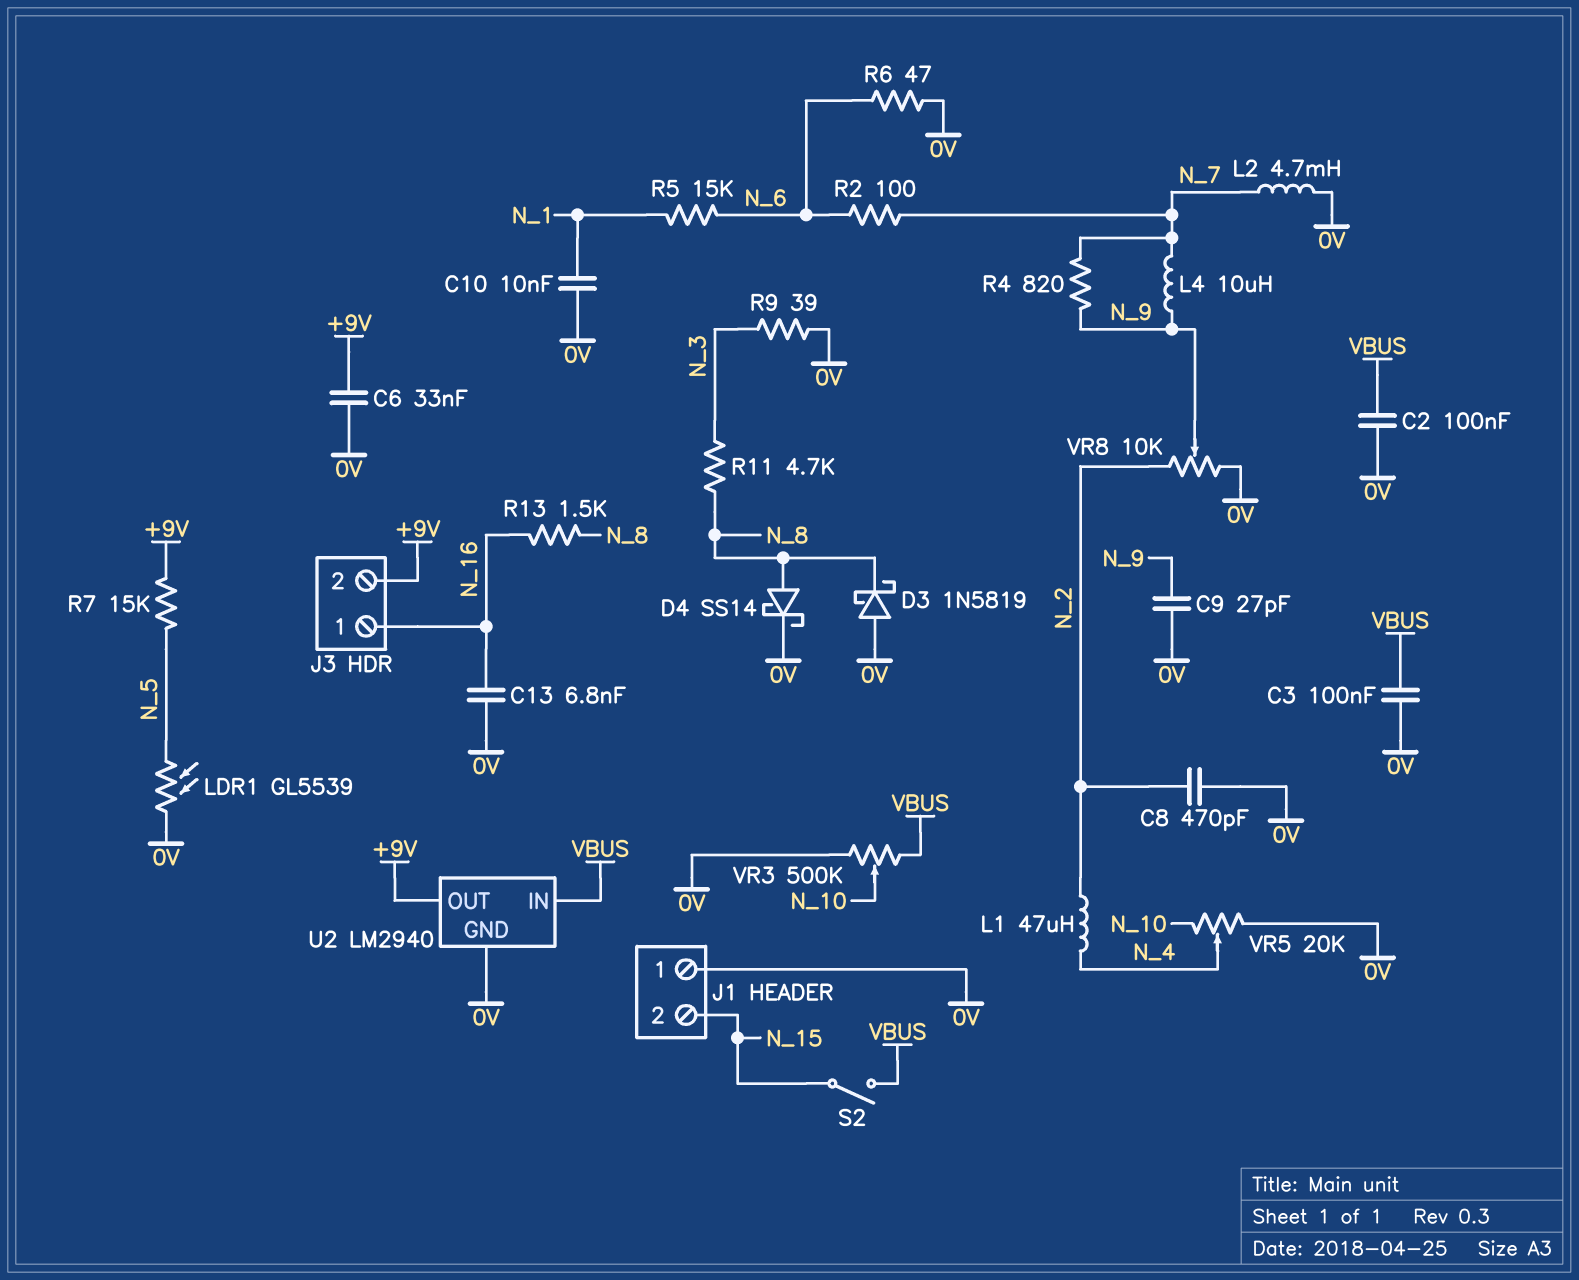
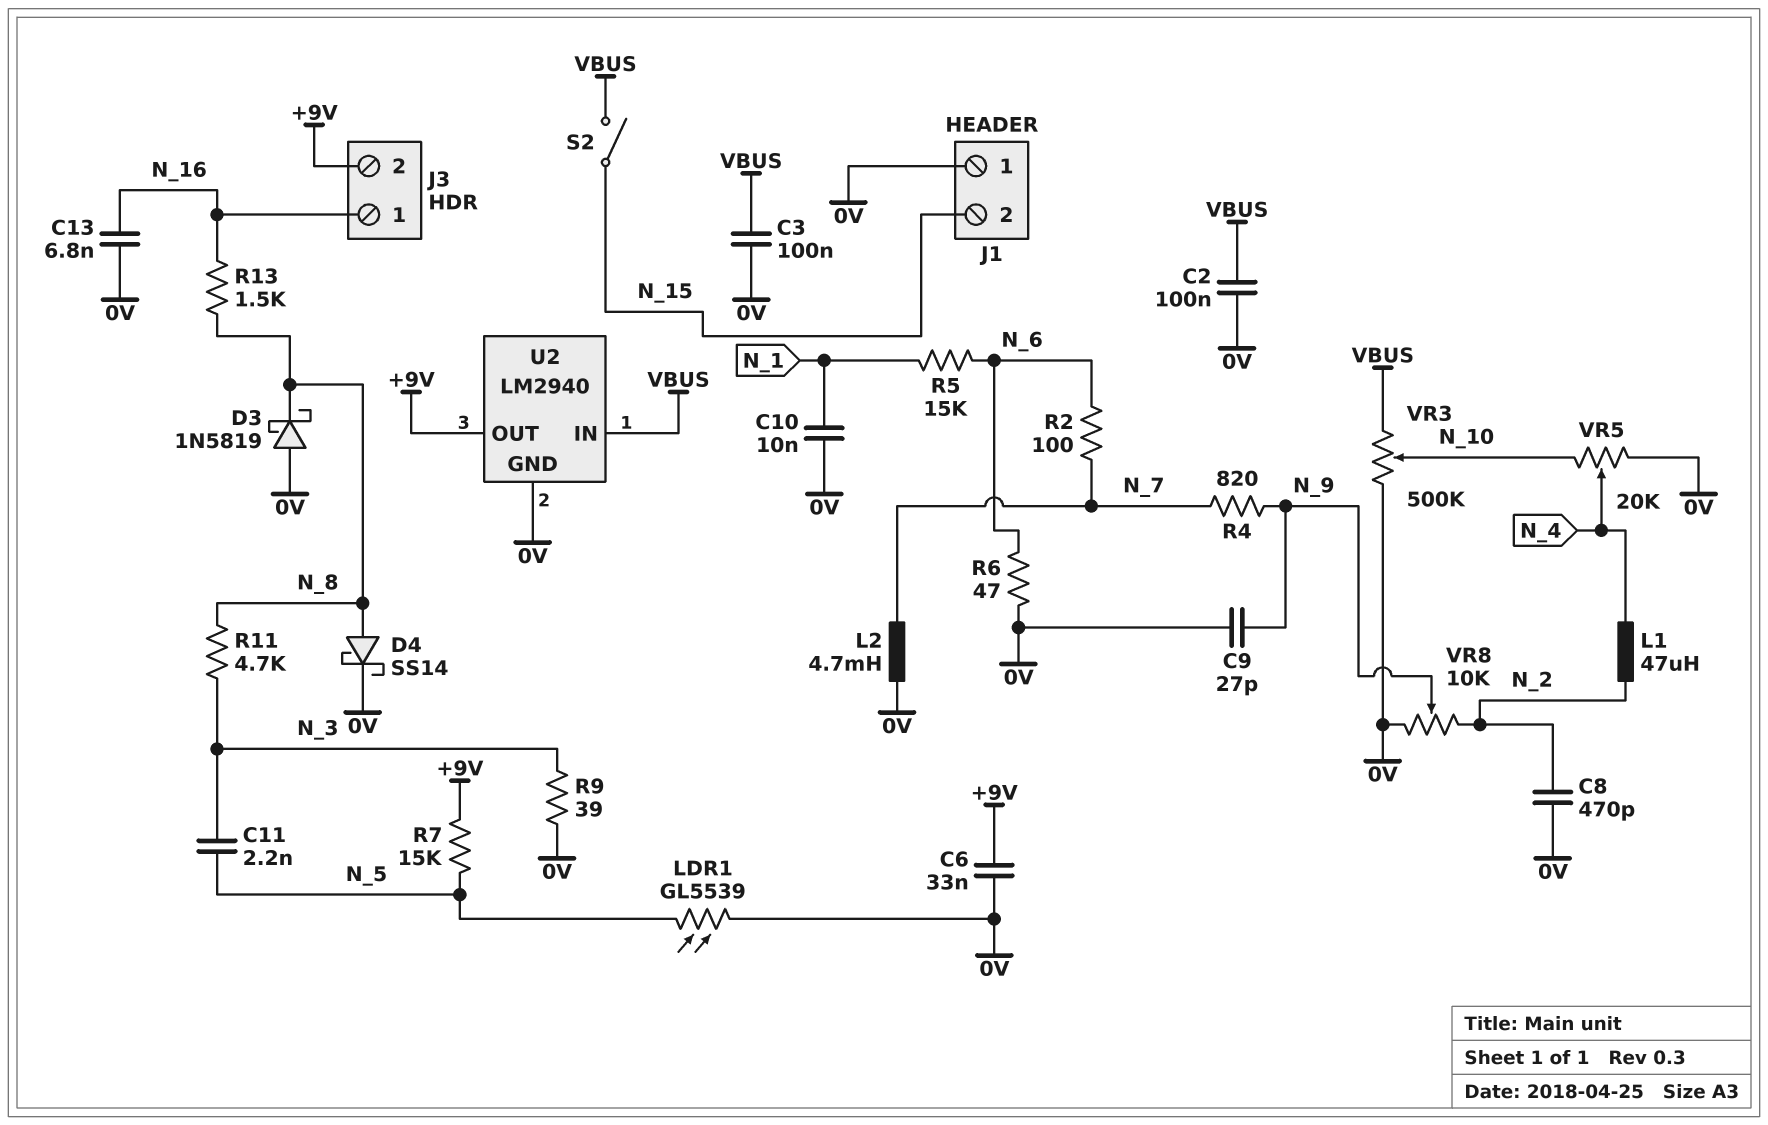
C11: none -> 2.2nF (N_3, N_5)
L4: 10uH (N_7, N_9) -> none

